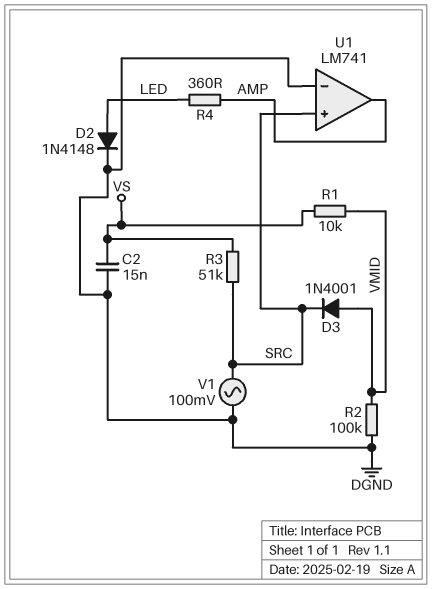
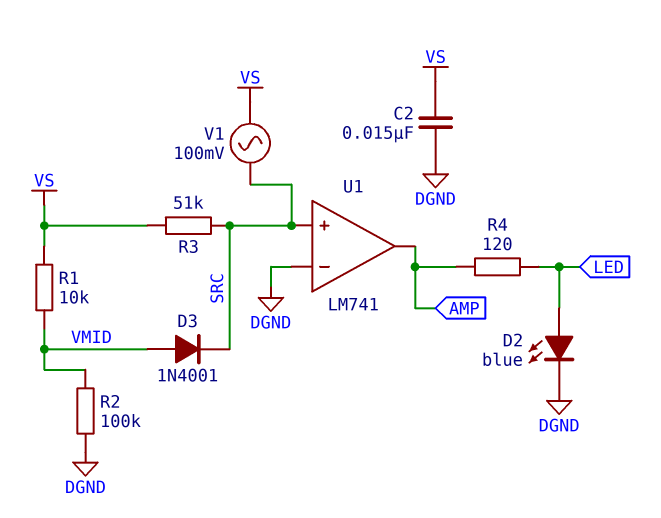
D2: diode 1N4148 (A LED, K DGND) -> LED blue (A LED, K DGND)
R4: 360 (AMP, LED) -> 120 (AMP, LED)
V1: AC 100mV (DGND, SRC) -> AC 100mV (SRC, VS)

